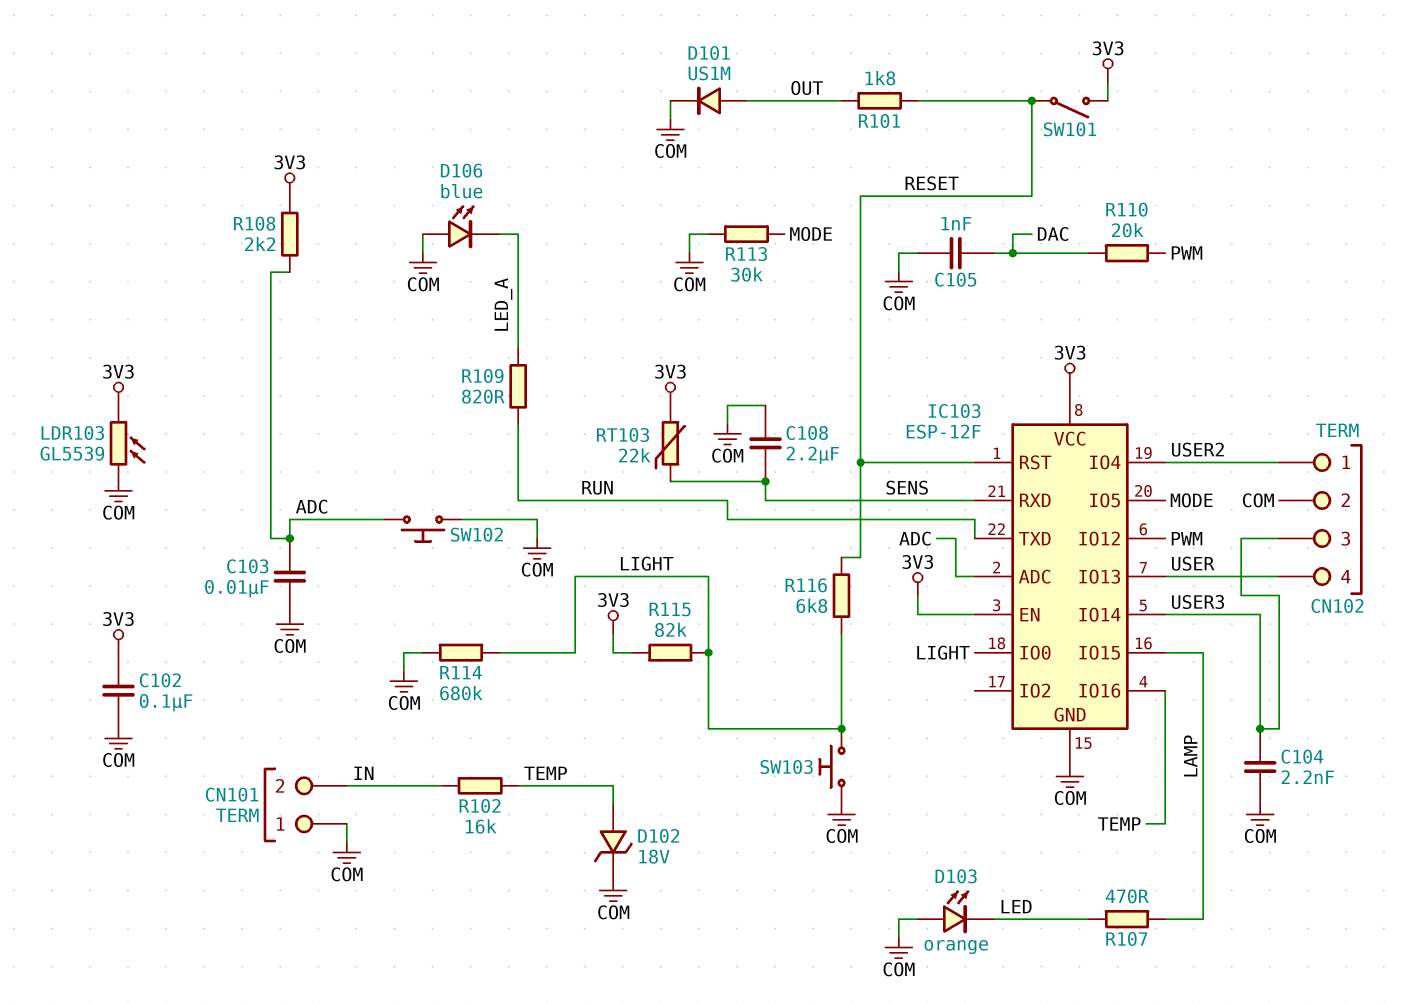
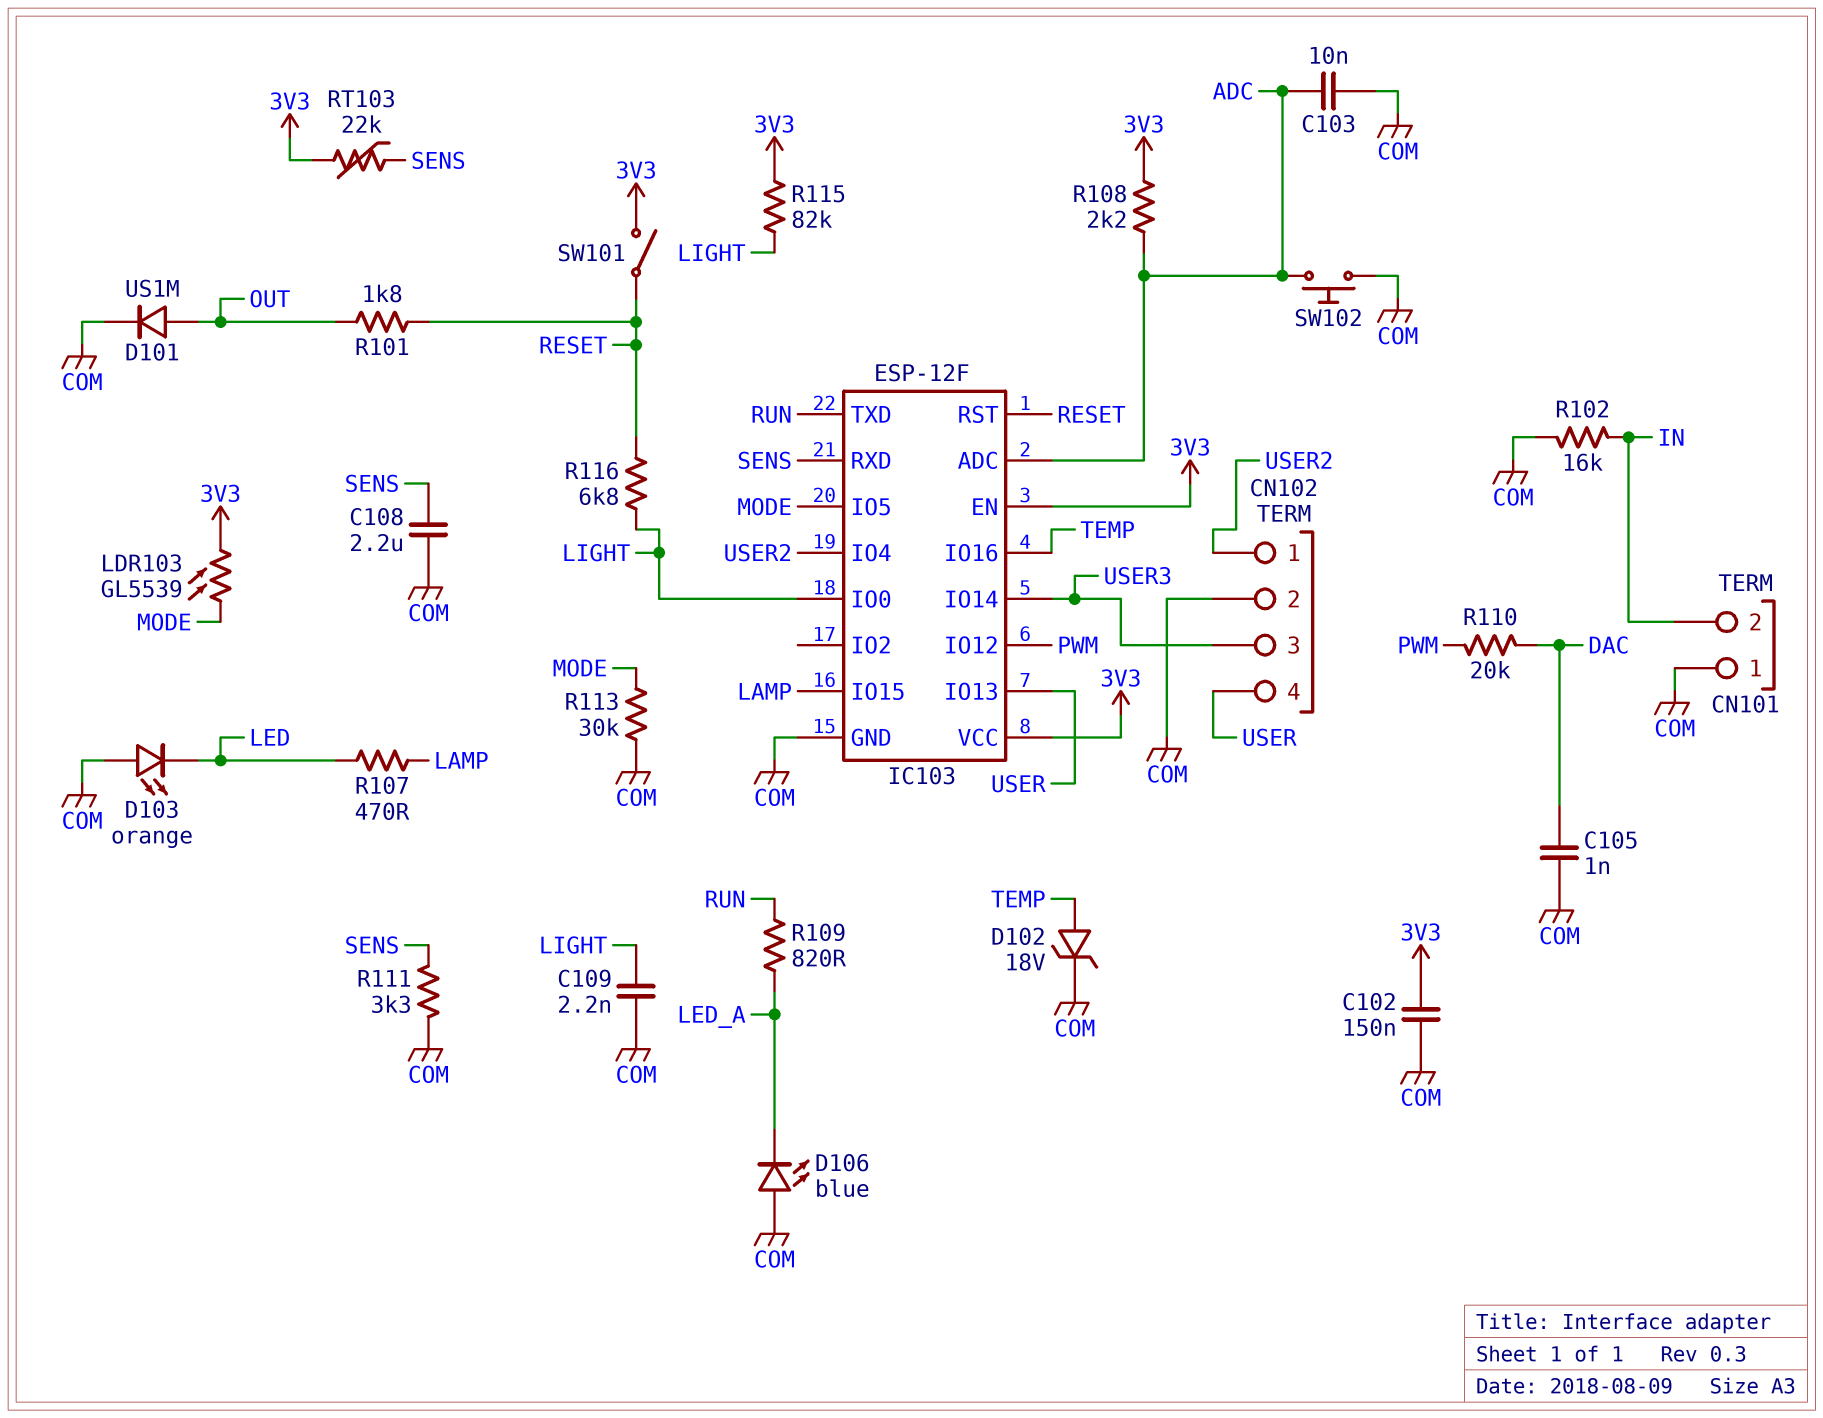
C102: 100nF (3V3, COM) -> 150nF (3V3, COM)
C104: 2.2nF (COM, USER3) -> none
C109: none -> 2.2nF (COM, LIGHT)
LDR103: GL5539 (3V3, COM) -> GL5539 (3V3, MODE)
R102: 16k (IN, TEMP) -> 16k (COM, IN)
R111: none -> 3.3k (COM, SENS)
R114: 680k (COM, LIGHT) -> none
SW103: button (COM, LIGHT) -> none

